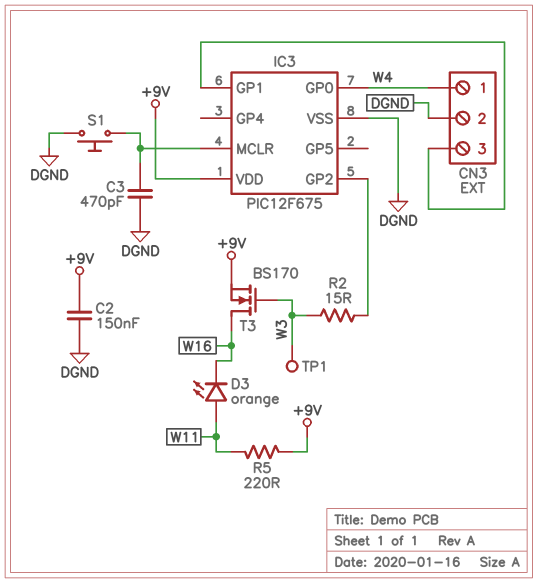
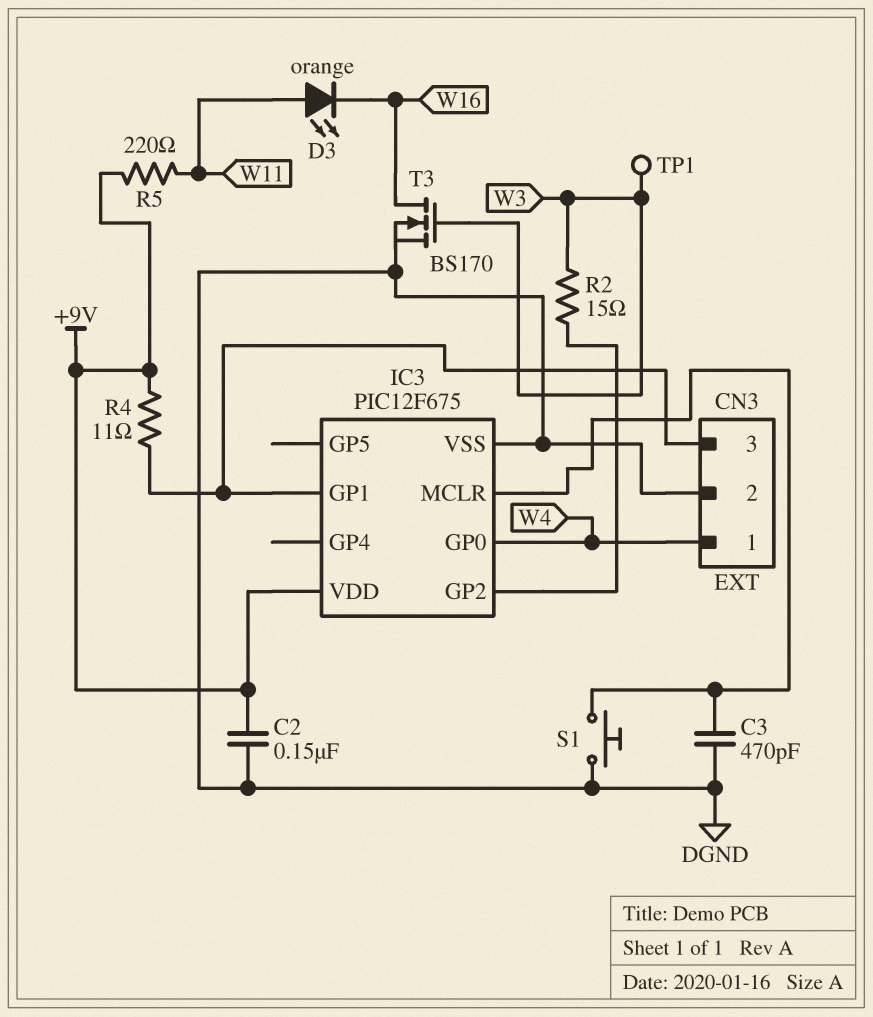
R4: none -> 11 (+9V, CN3/3)
T3: NMOS BS170 (G W3, D W16, S +9V) -> NMOS BS170 (G W3, D W16, S DGND)

